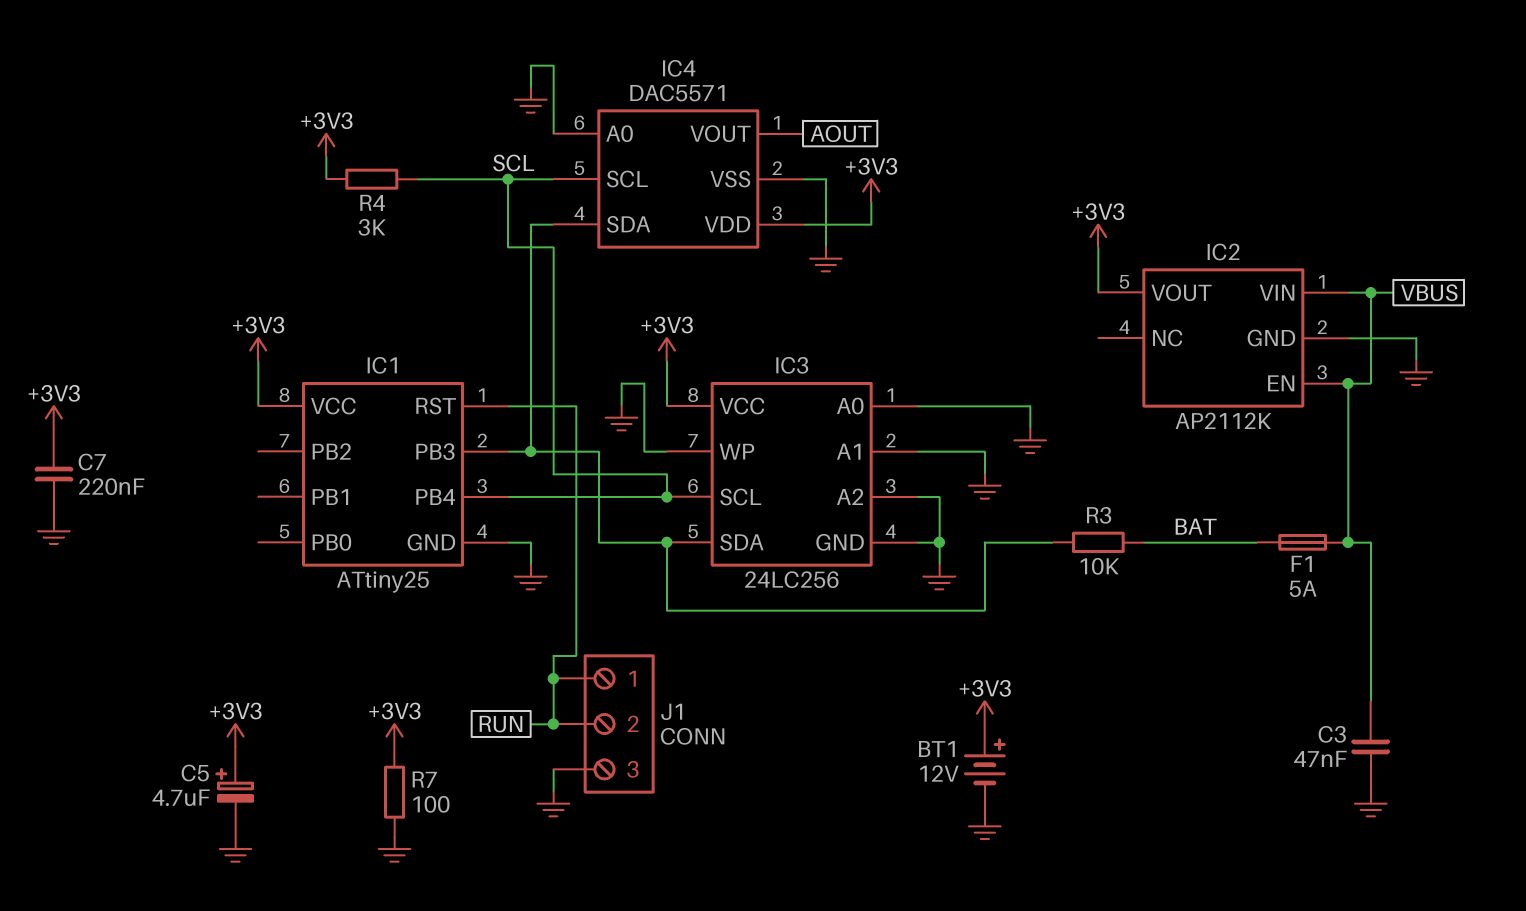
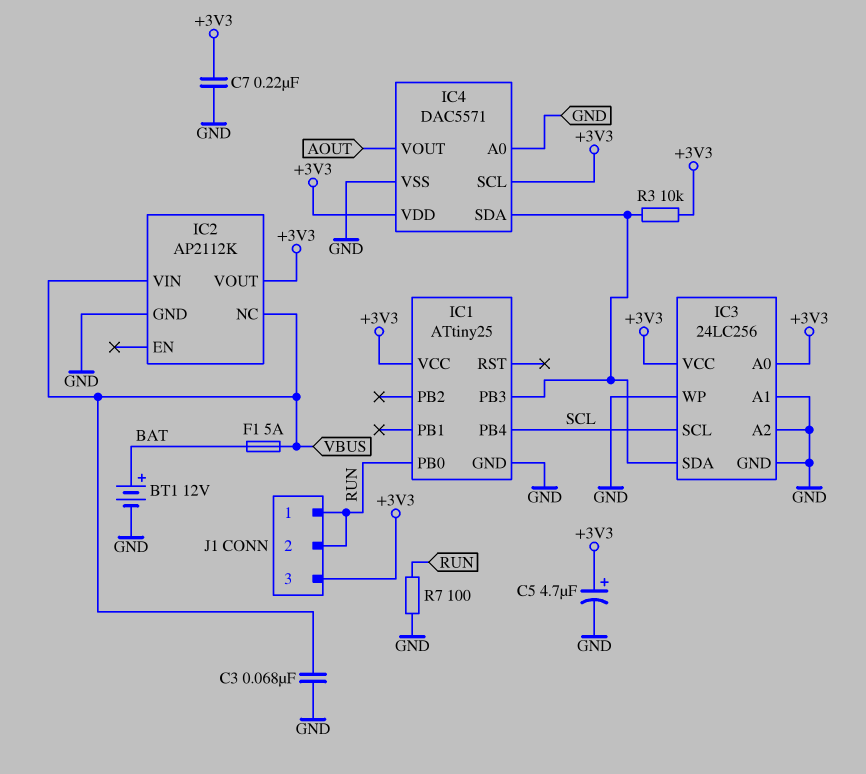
BT1: 12V (plus +3V3, minus GND) -> 12V (plus BAT, minus GND)
C3: 47nF (GND, VBUS) -> 68nF (GND, VBUS)
IC1 pin PB0: none -> RUN
IC1 pin RST: RUN -> none
IC2 pin EN: VBUS -> none
IC2 pin NC: none -> VBUS
IC3 pin A0: GND -> +3V3
IC4 pin SCL: SCL -> +3V3
J1 pin 3: GND -> +3V3
R3: 10k (BAT, IC1/PB3) -> 10k (+3V3, IC1/PB3)
R4: 3k (+3V3, SCL) -> none
R7: 100 (+3V3, GND) -> 100 (GND, RUN)

